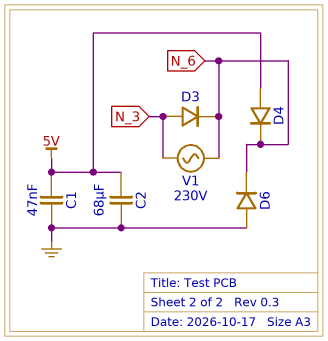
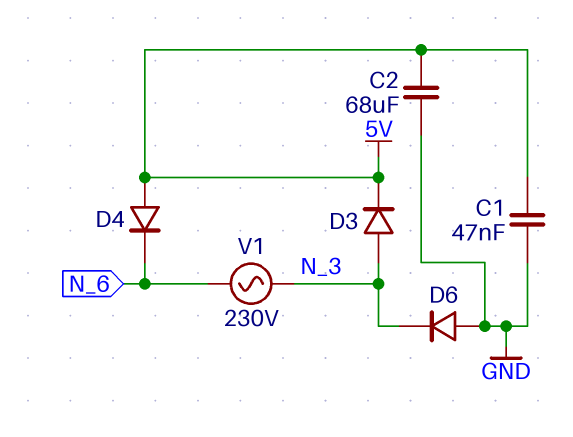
D3: diode (A N_3, K N_6) -> diode (A N_3, K 5V)
D6: diode (A GND, K N_6) -> diode (A GND, K N_3)

